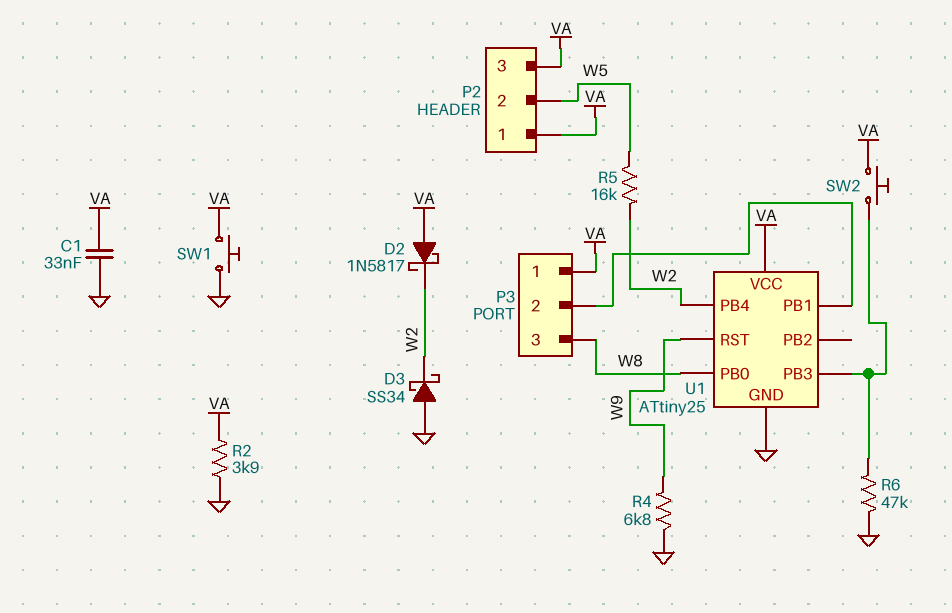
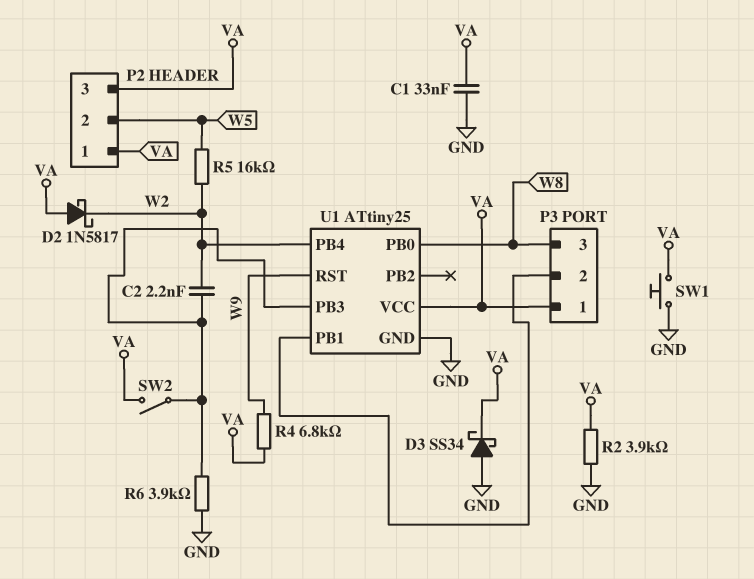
C2: none -> 2.2nF (U1/PB3, W2)
D3: schottky SS34 (A GND, K W2) -> schottky SS34 (A GND, K VA)
R4: 6.8k (GND, W9) -> 6.8k (VA, W9)
R6: 47k (GND, U1/PB3) -> 3.9k (GND, U1/PB3)
SW2: button (U1/PB3, VA) -> switch (U1/PB3, VA)

